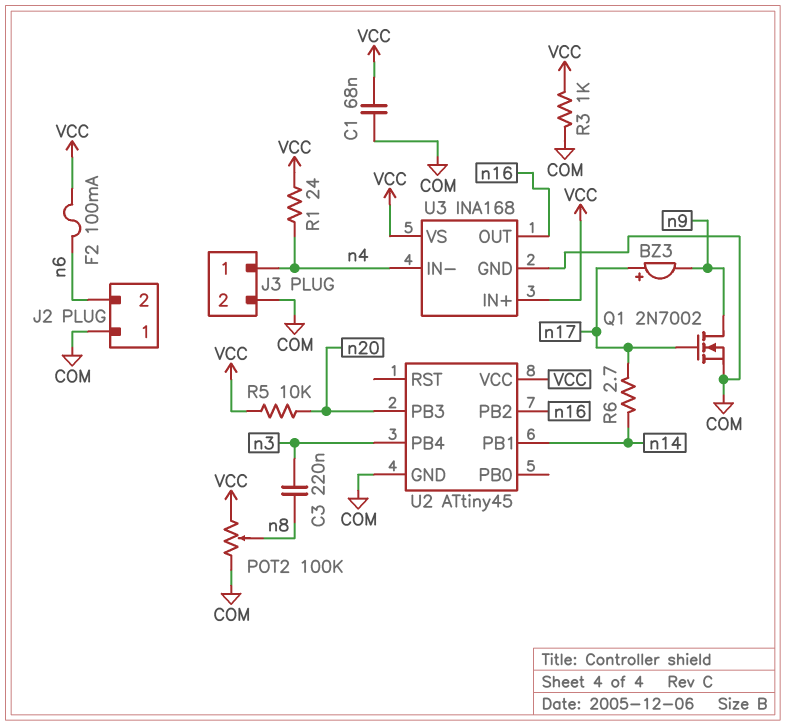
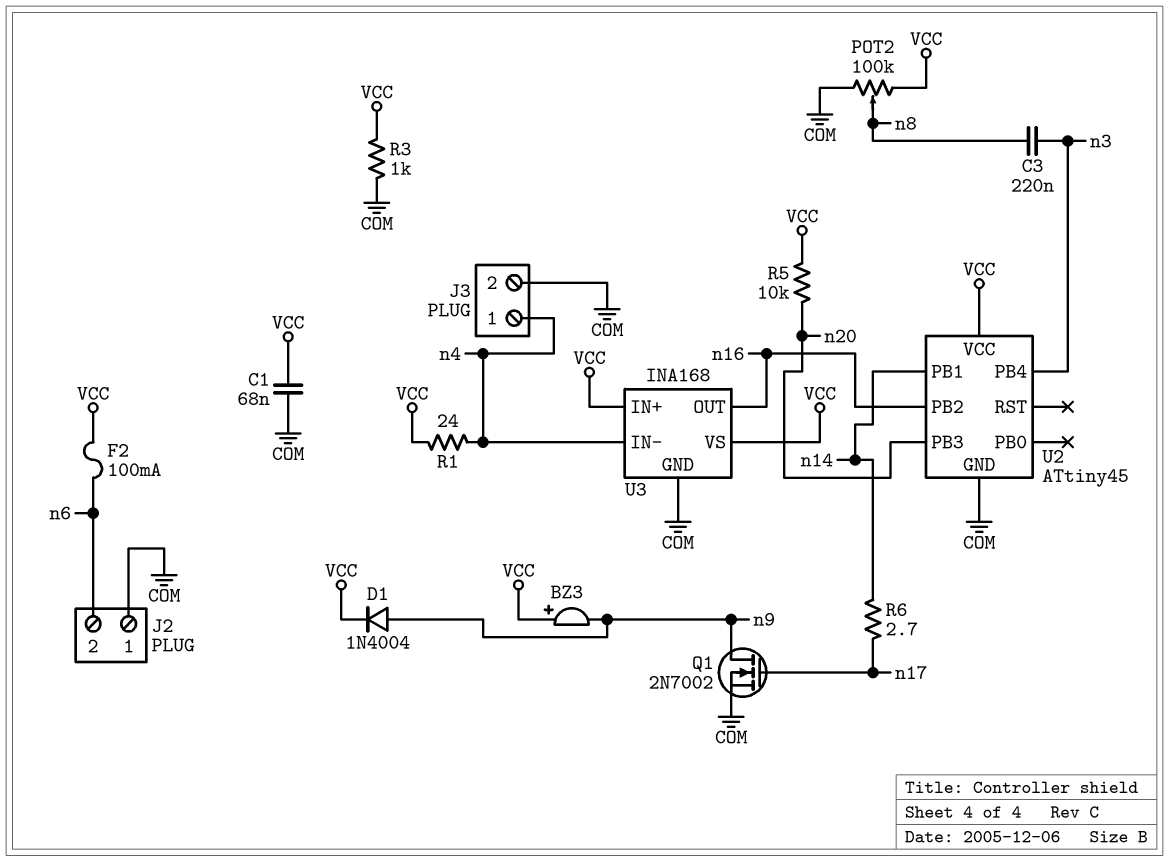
BZ3: buzzer (plus n17, minus n9) -> buzzer (plus VCC, minus n9)
D1: none -> diode 1N4004 (A n9, K VCC)

